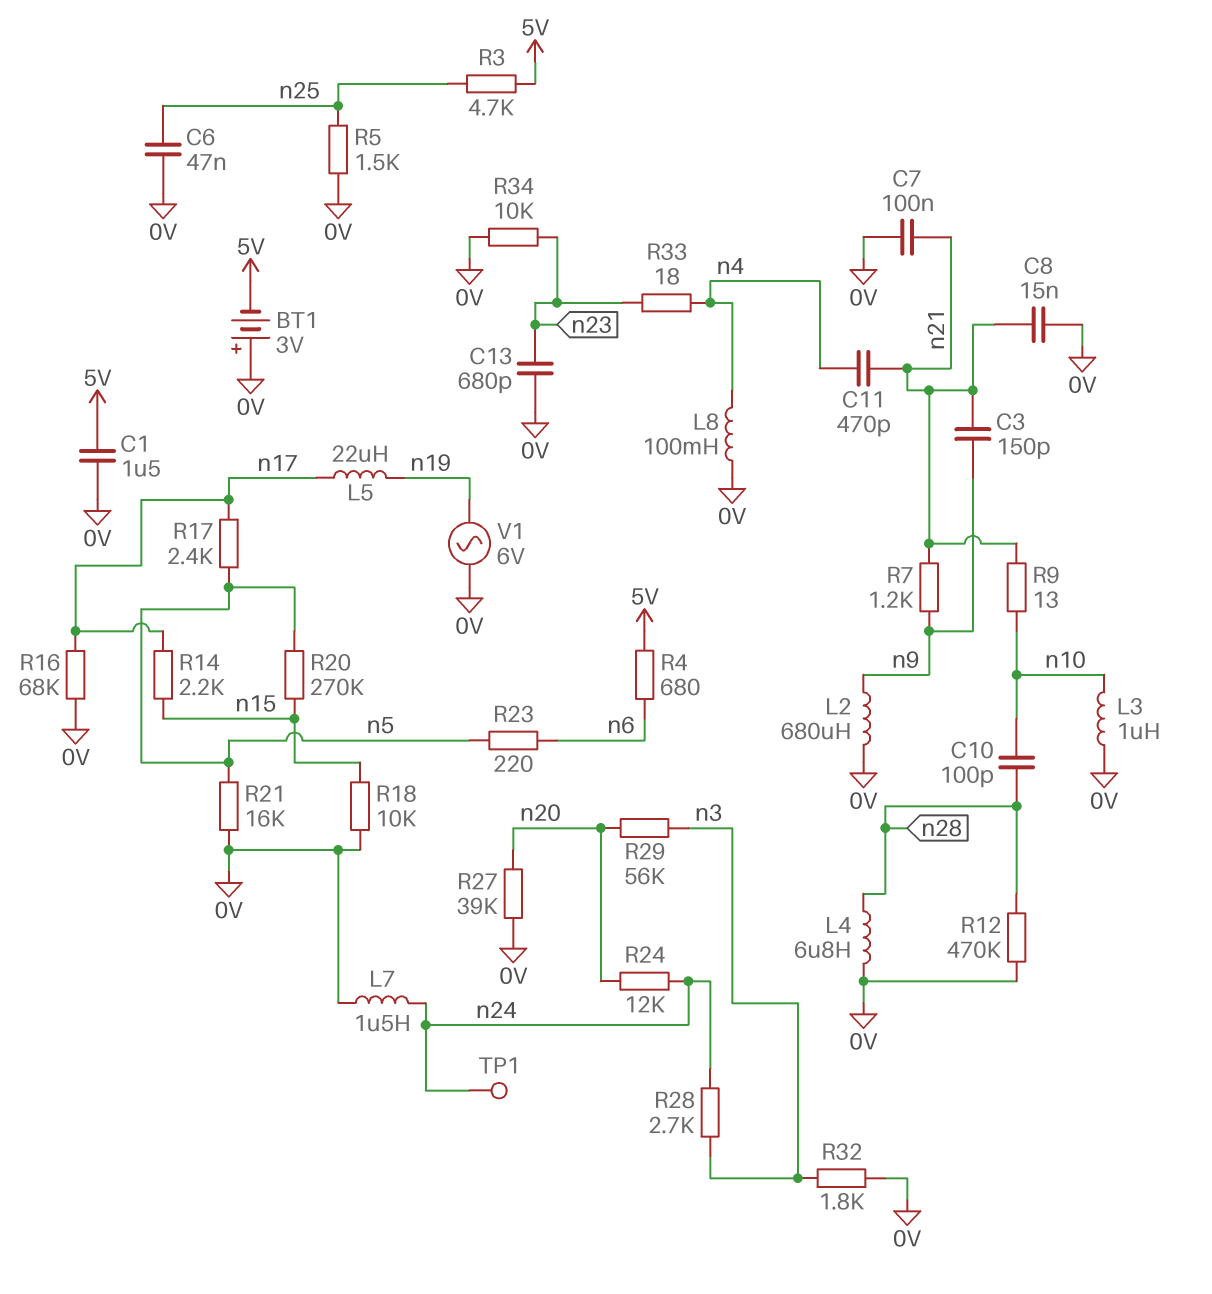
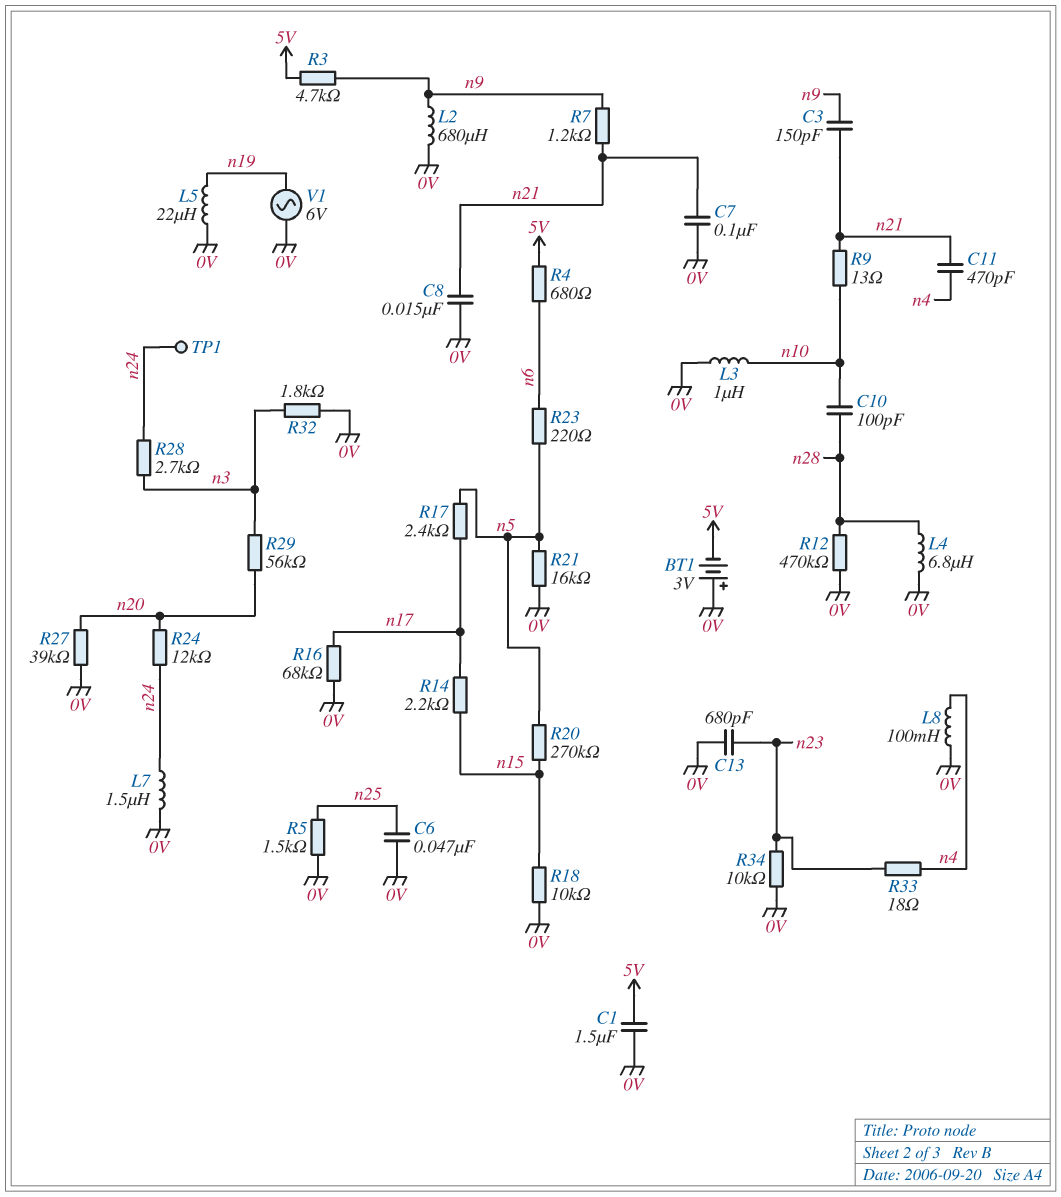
L5: 22uH (n17, n19) -> 22uH (0V, n19)
R3: 4.7k (5V, n25) -> 4.7k (5V, n9)

